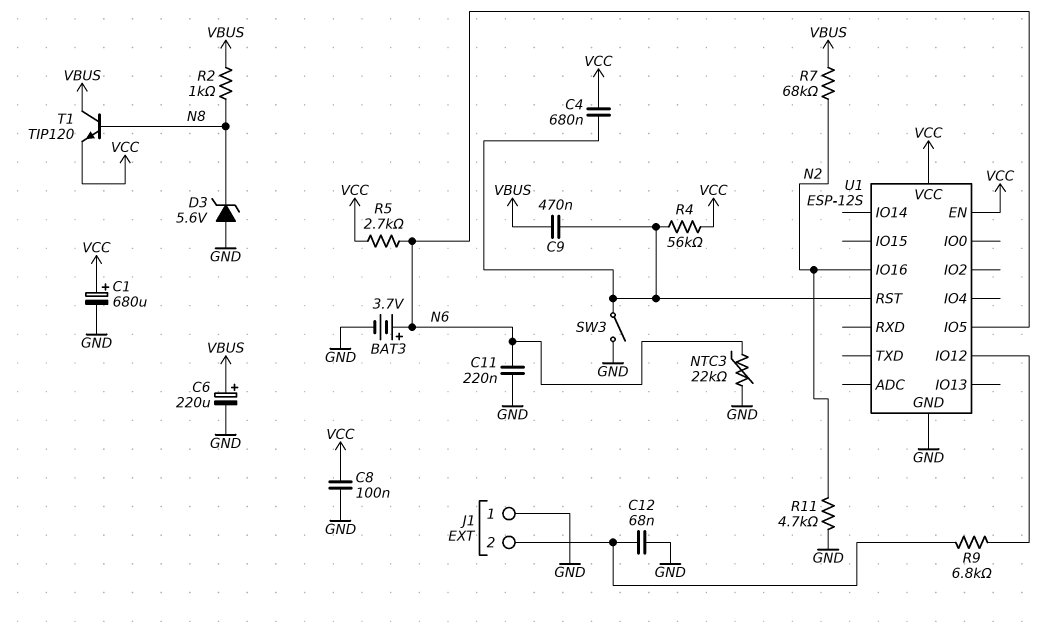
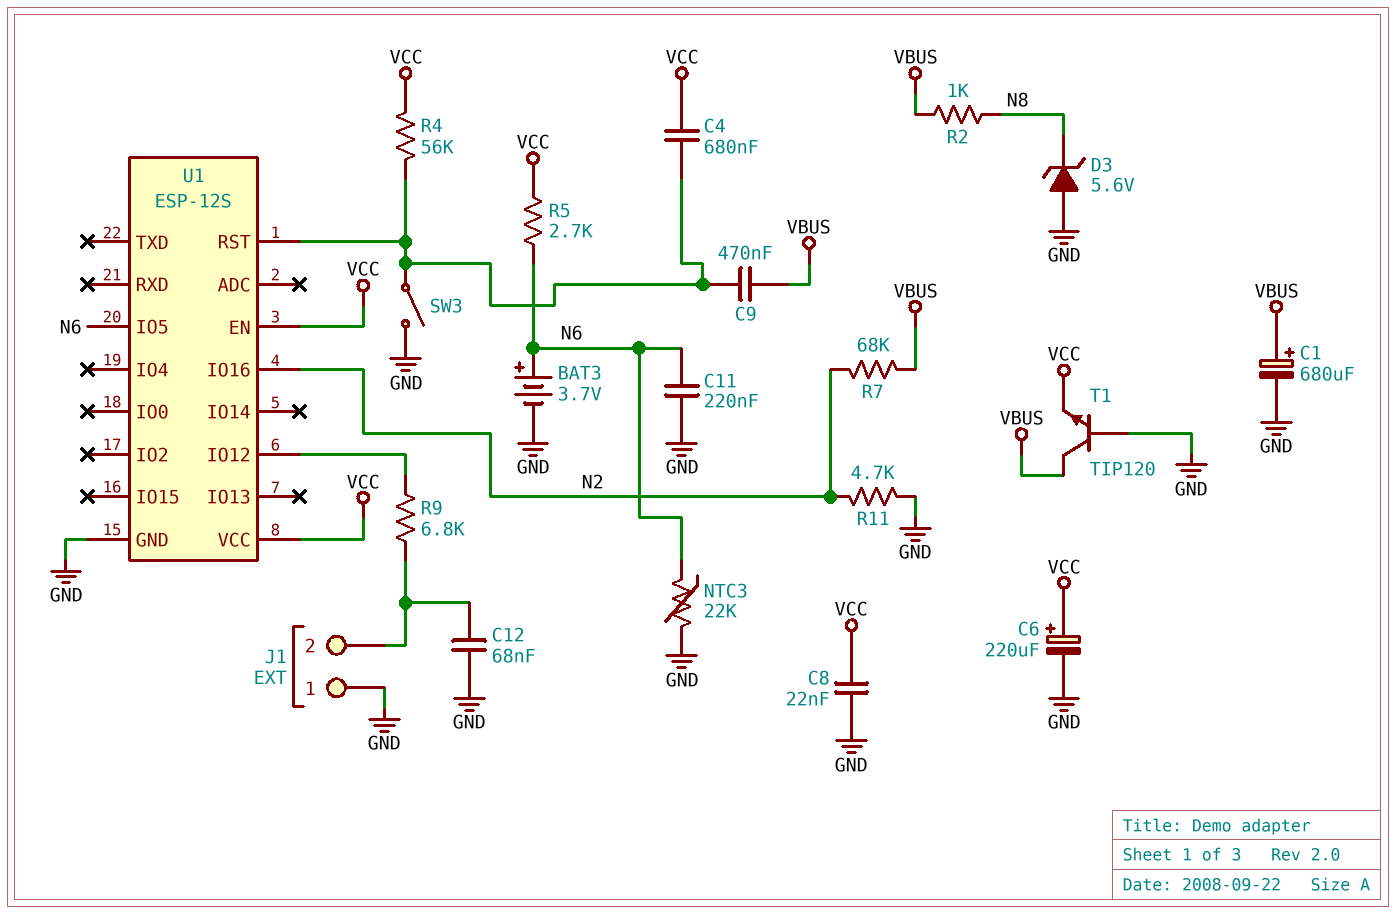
C1: 680uF (plus VCC, minus GND) -> 680uF (plus VBUS, minus GND)
C6: 220uF (plus VBUS, minus GND) -> 220uF (plus VCC, minus GND)
C8: 100nF (GND, VCC) -> 22nF (GND, VCC)
T1: NPN TIP120 (B N8, C VBUS, E VCC) -> NPN TIP120 (B GND, C VBUS, E VCC)

